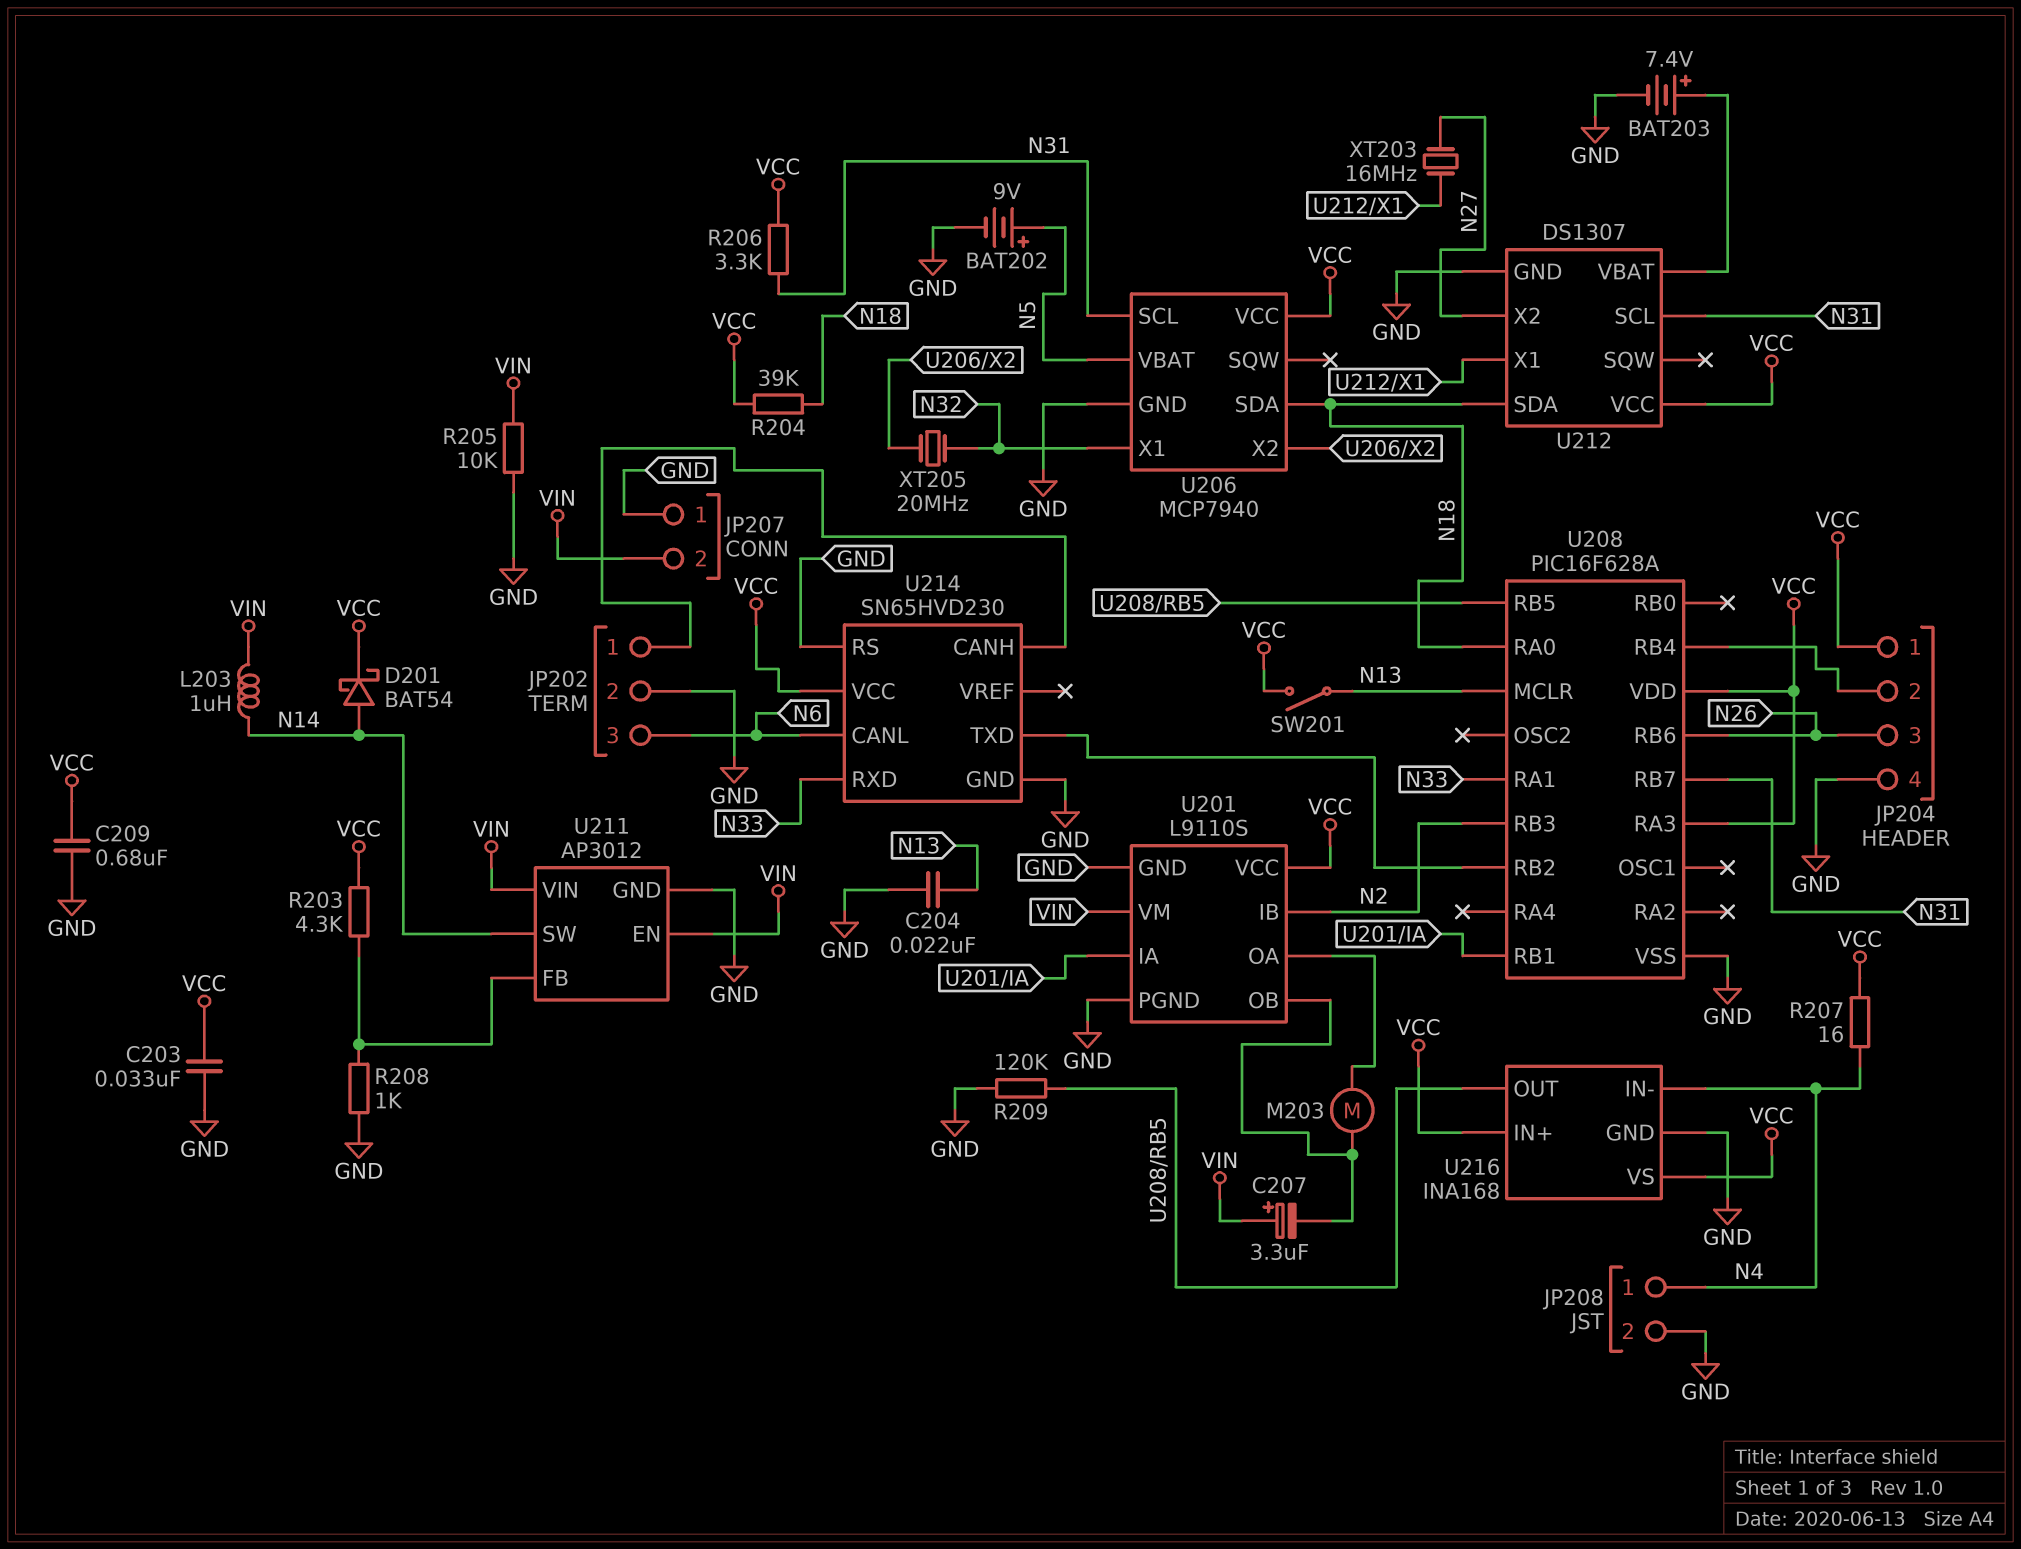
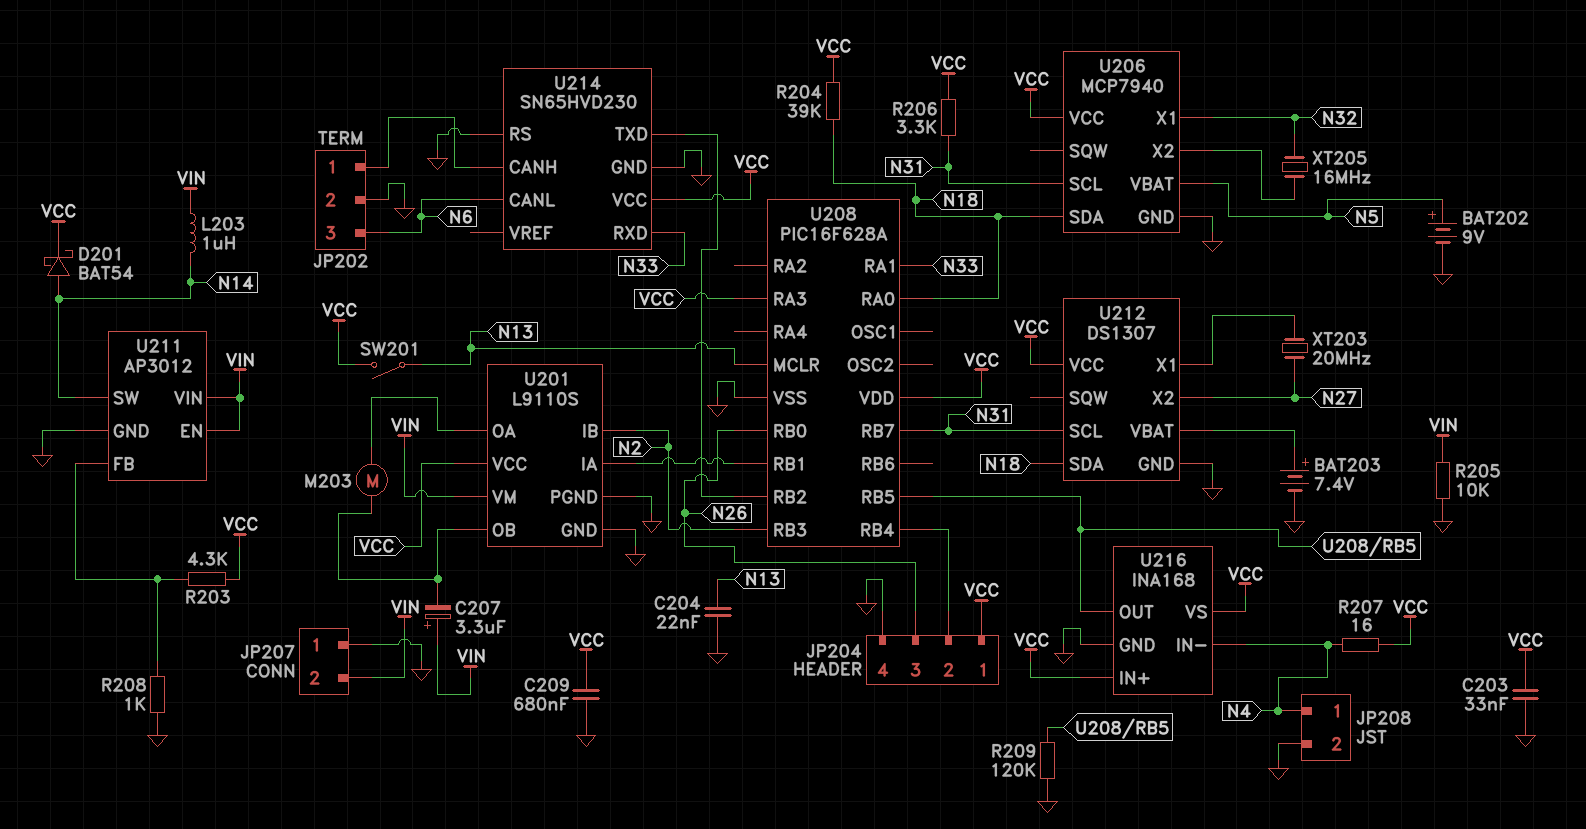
U208 pin RB0: none -> N26
U208 pin RB6: N26 -> none
XT203: 16MHz (N27, U212/X1) -> 20MHz (N27, U212/X1)
XT205: 20MHz (N32, U206/X2) -> 16MHz (N32, U206/X2)

